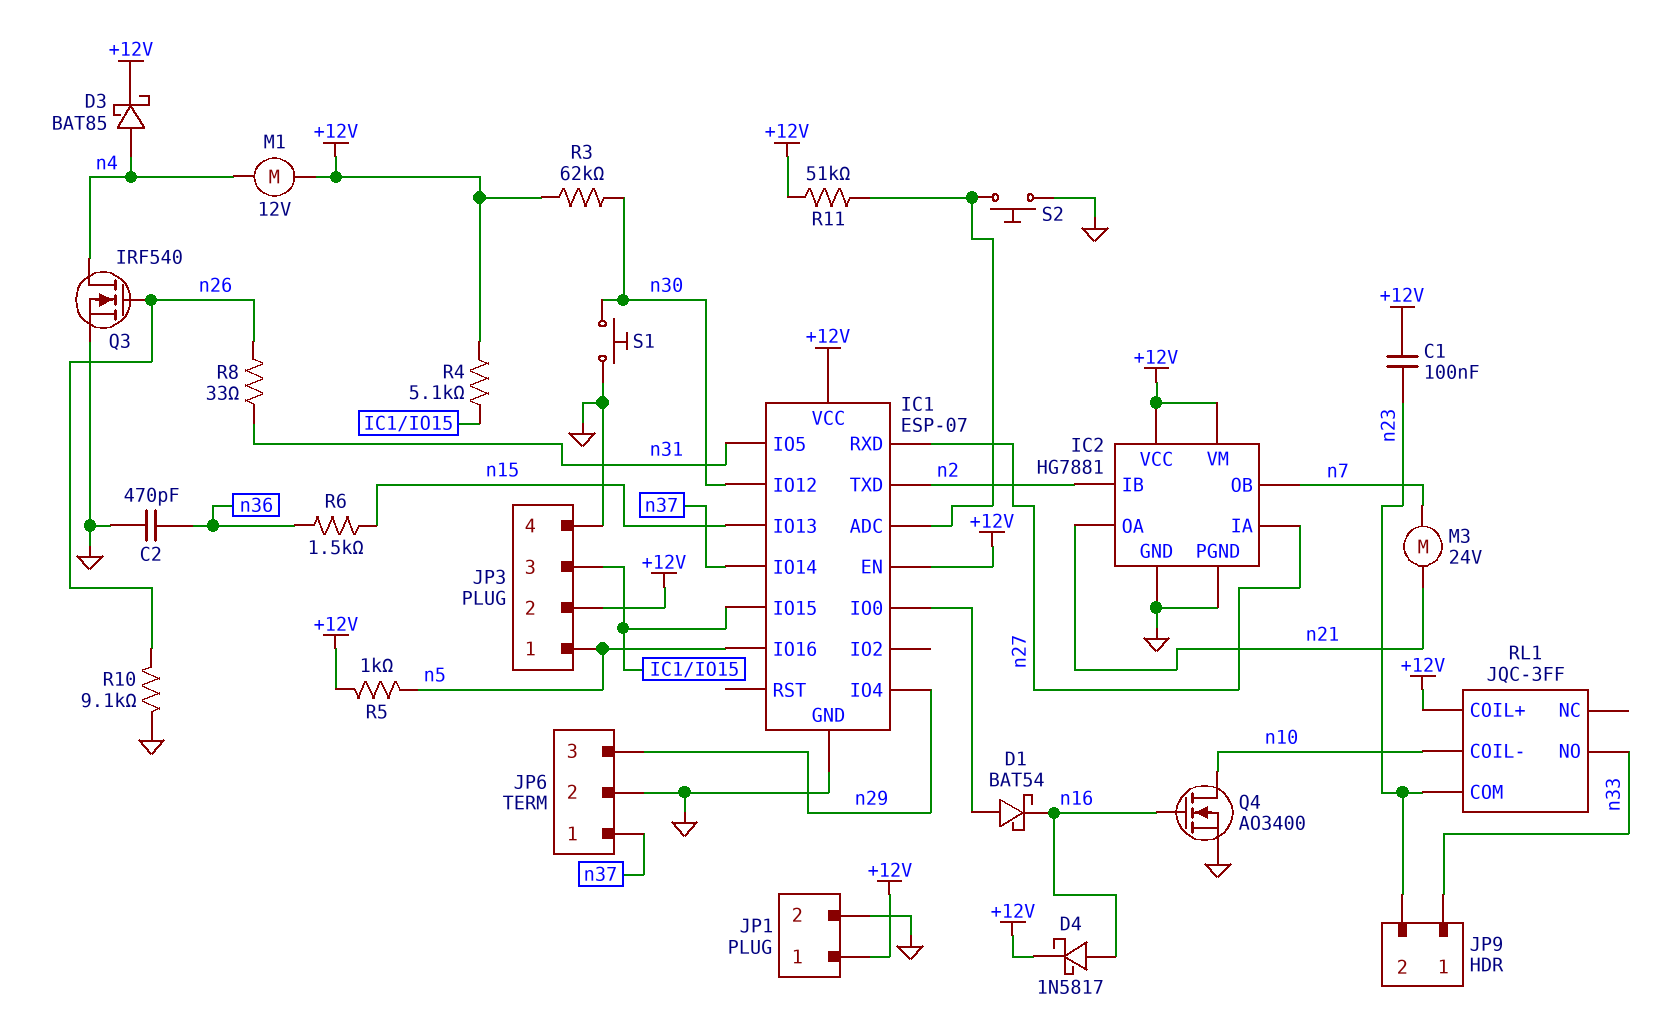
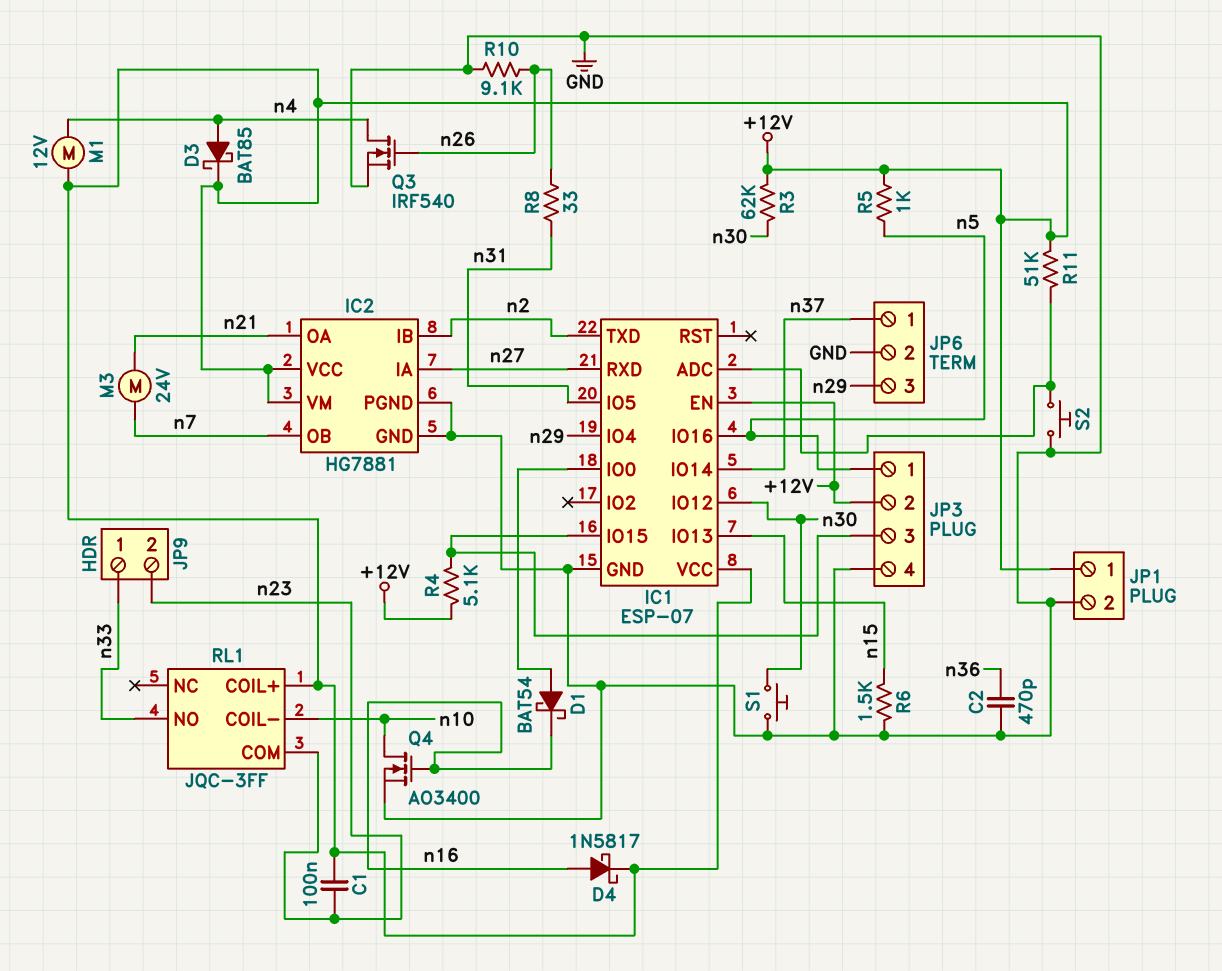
R6: 1.5k (n15, n36) -> 1.5k (GND, n15)

